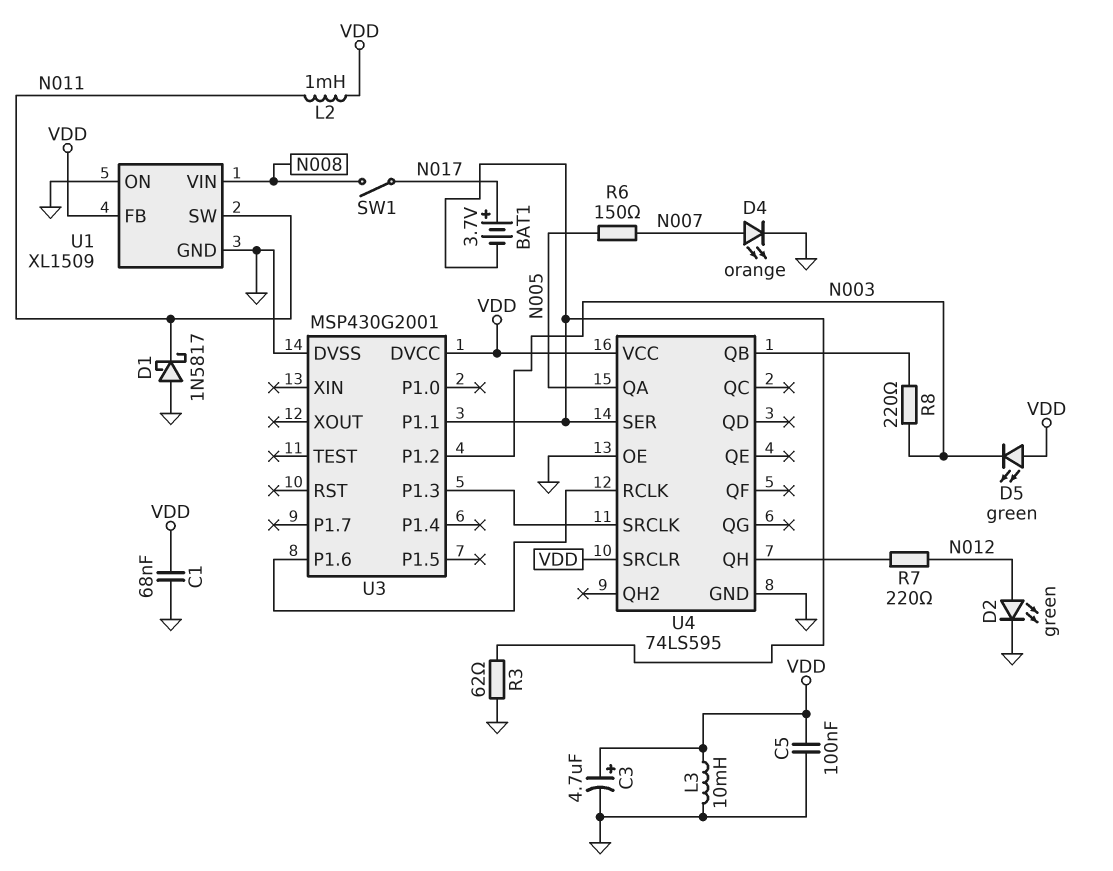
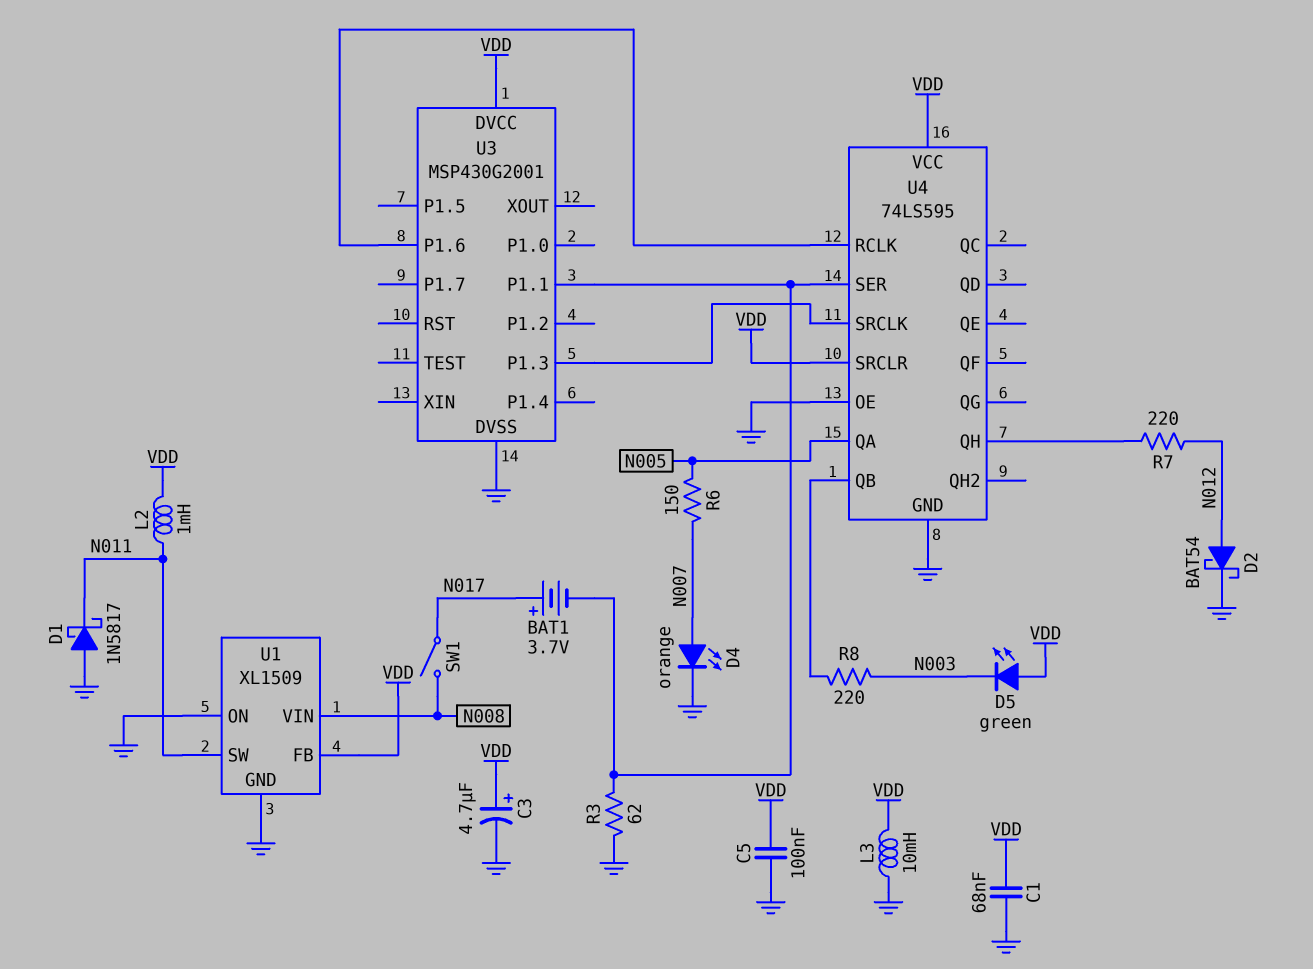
D2: LED green (A N012, K GND) -> schottky BAT54 (A N012, K GND)
U3 pin P1.2: N003 -> none

